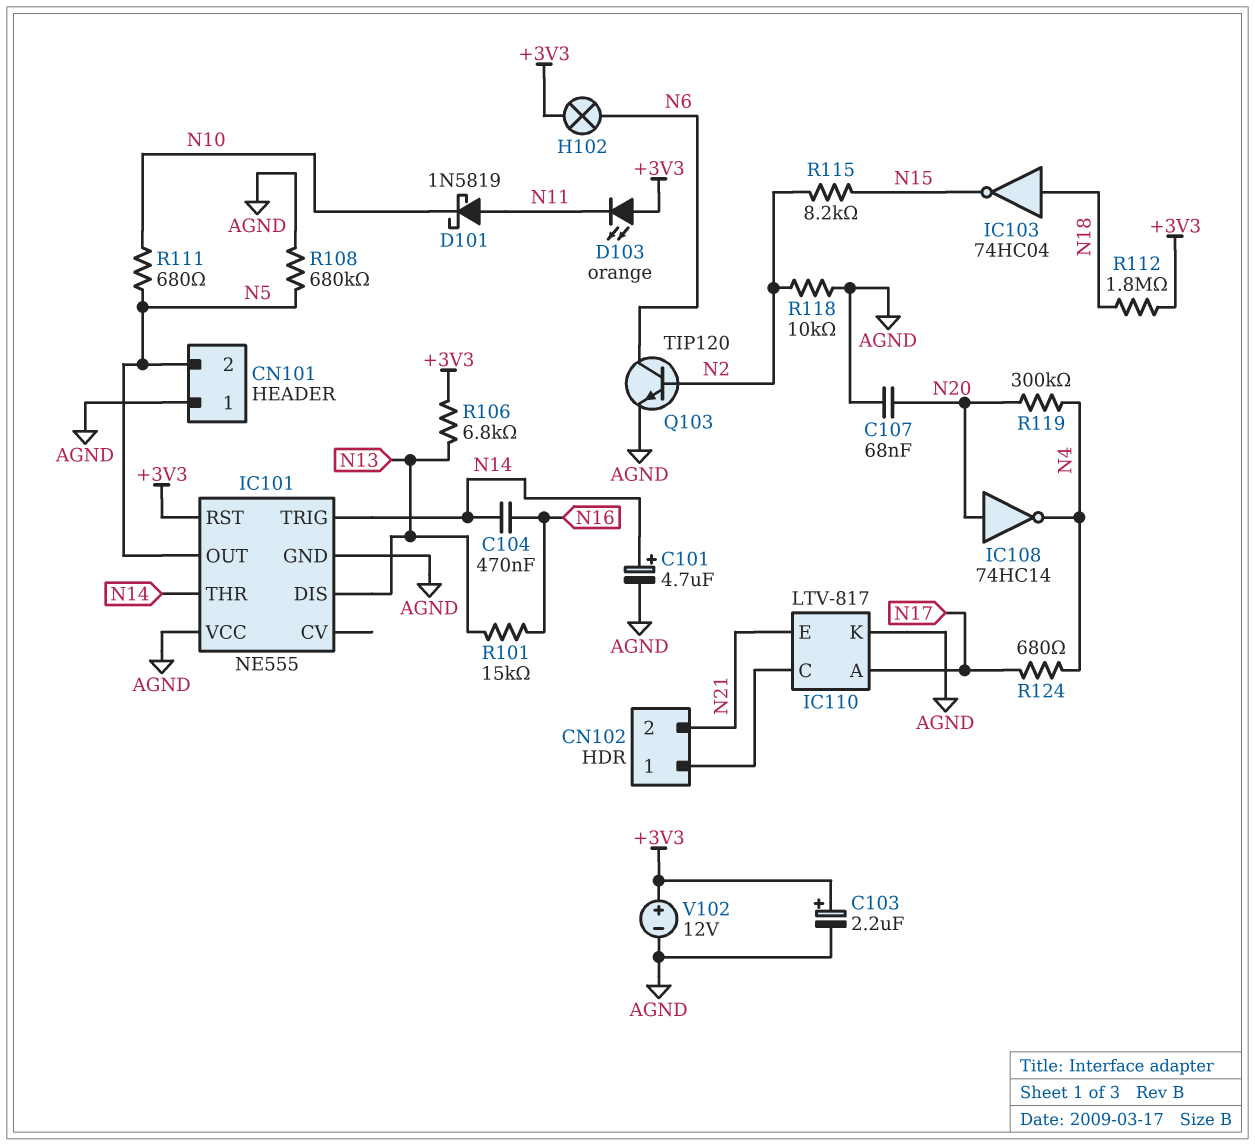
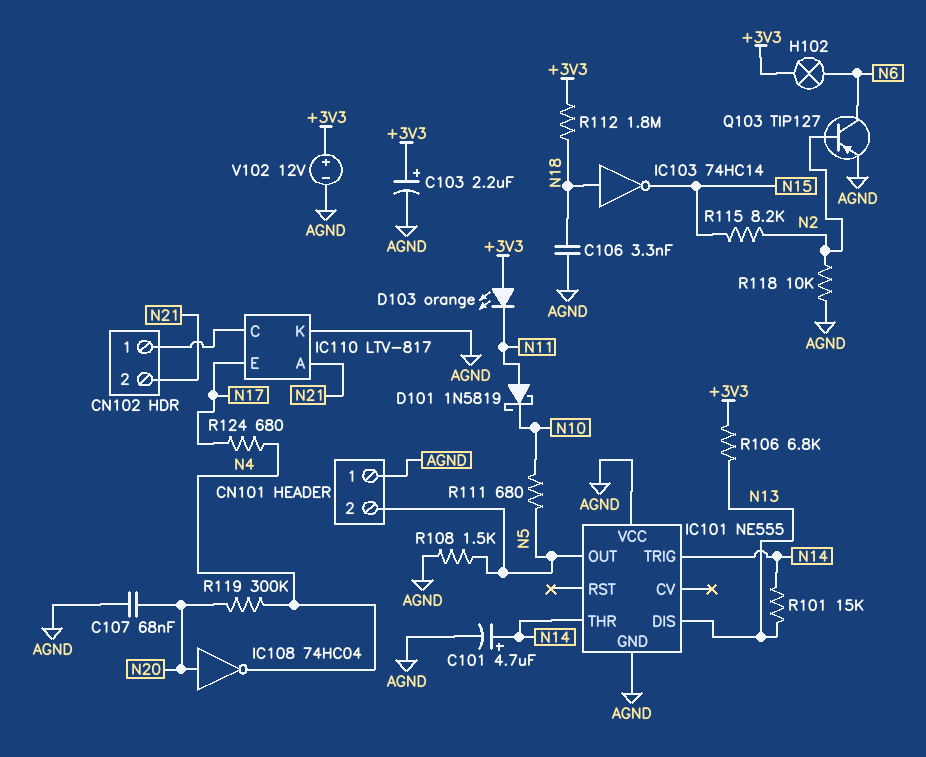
C104: 470nF (N14, N16) -> none
C106: none -> 3.3nF (AGND, N18)
IC101 pin RST: +3V3 -> none
IC103: NOT 74HC04 (in N18, out N15) -> NOT 74HC14 (in N18, out N15)
IC108: NOT 74HC14 (in N20, out N4) -> NOT 74HC04 (in N20, out N4)
IC110 pin A: N17 -> N21
IC110 pin E: N21 -> N17
Q103: NPN TIP120 (B N2, C N6, E AGND) -> PNP TIP127 (B N2, C N6, E AGND)
R101: 15k (N13, N16) -> 15k (N13, N14)
R108: 680k (AGND, N5) -> 1.5k (AGND, N5)

